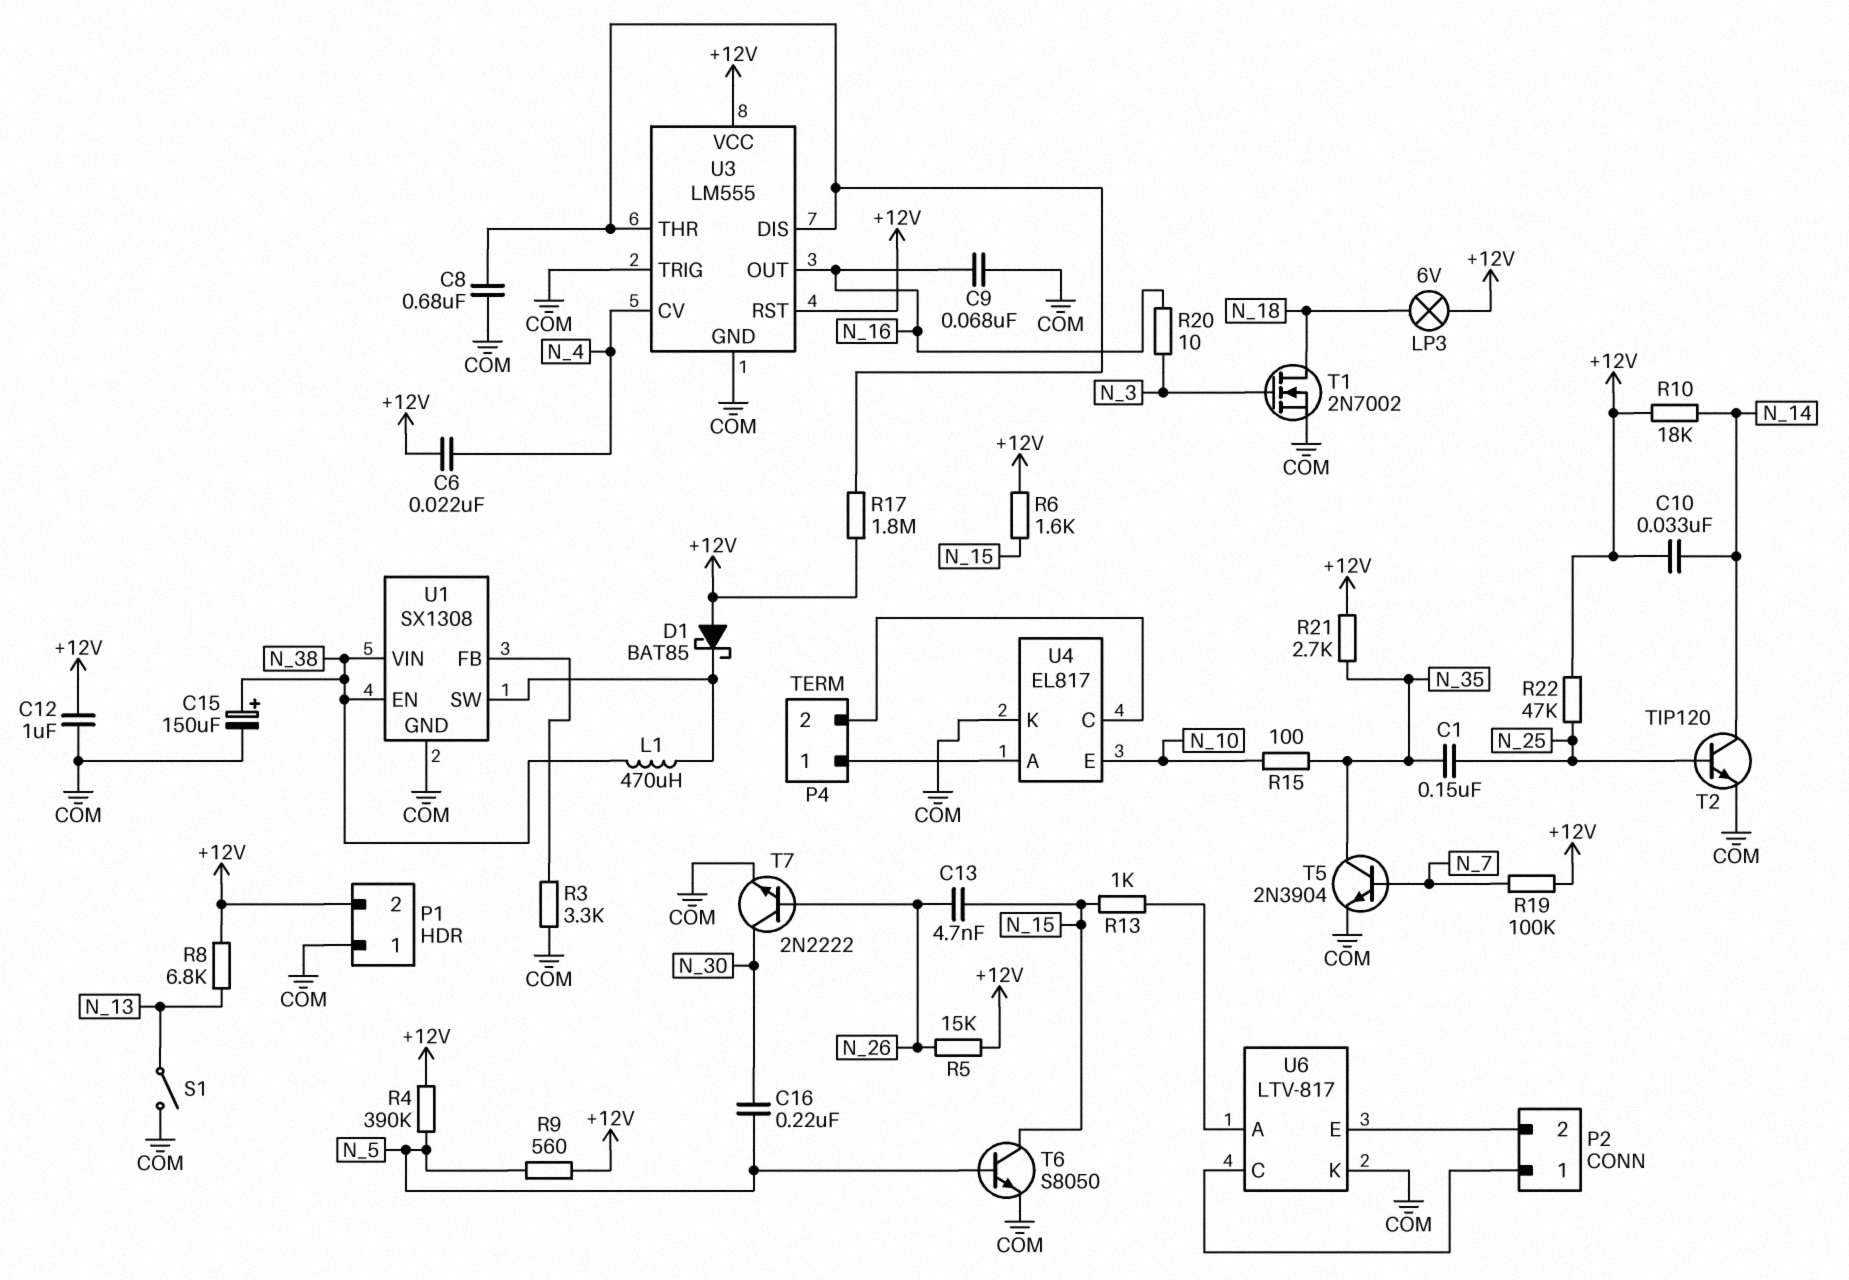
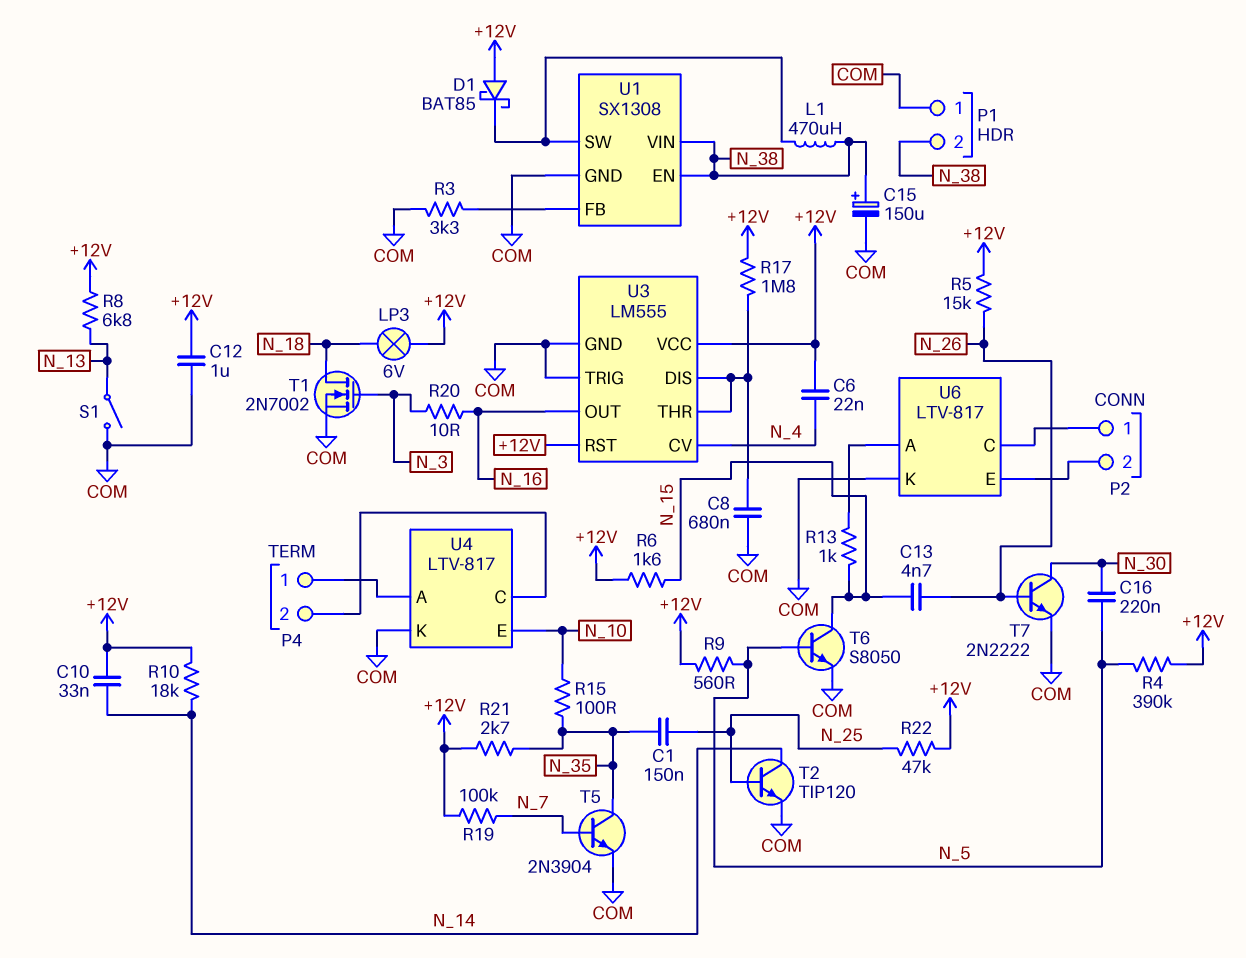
C9: 68nF (COM, N_16) -> none
P1 pin 2: +12V -> N_38
U4: EL817 -> LTV-817

